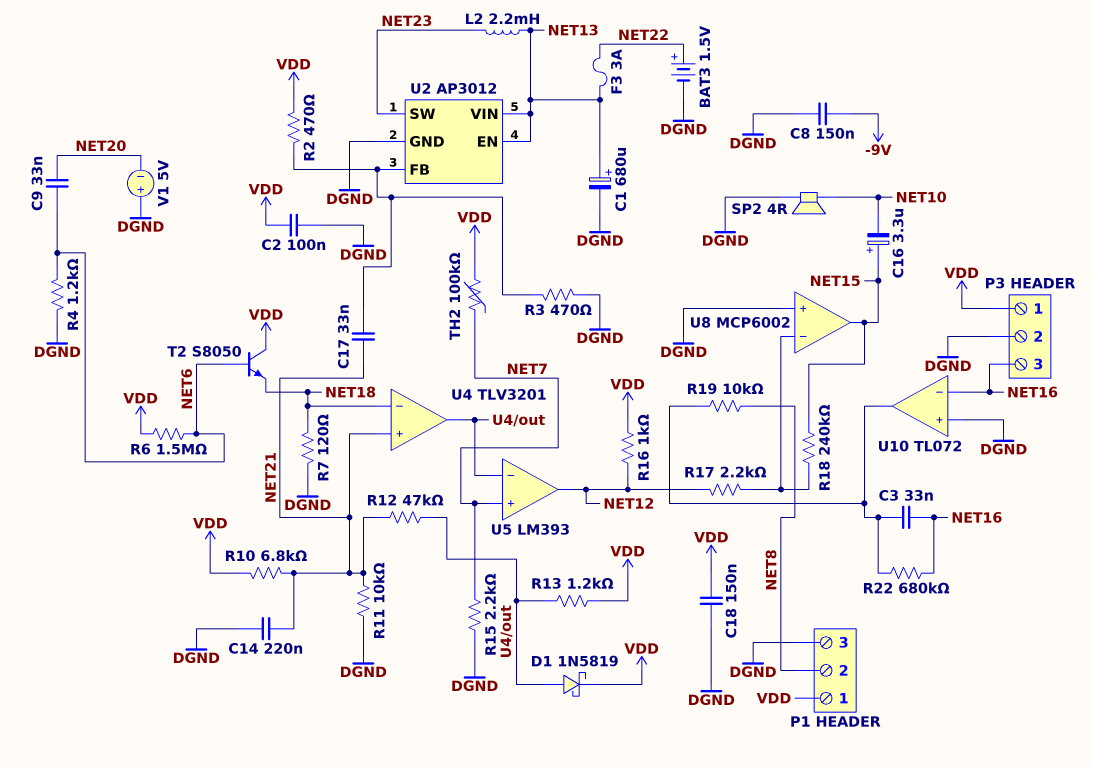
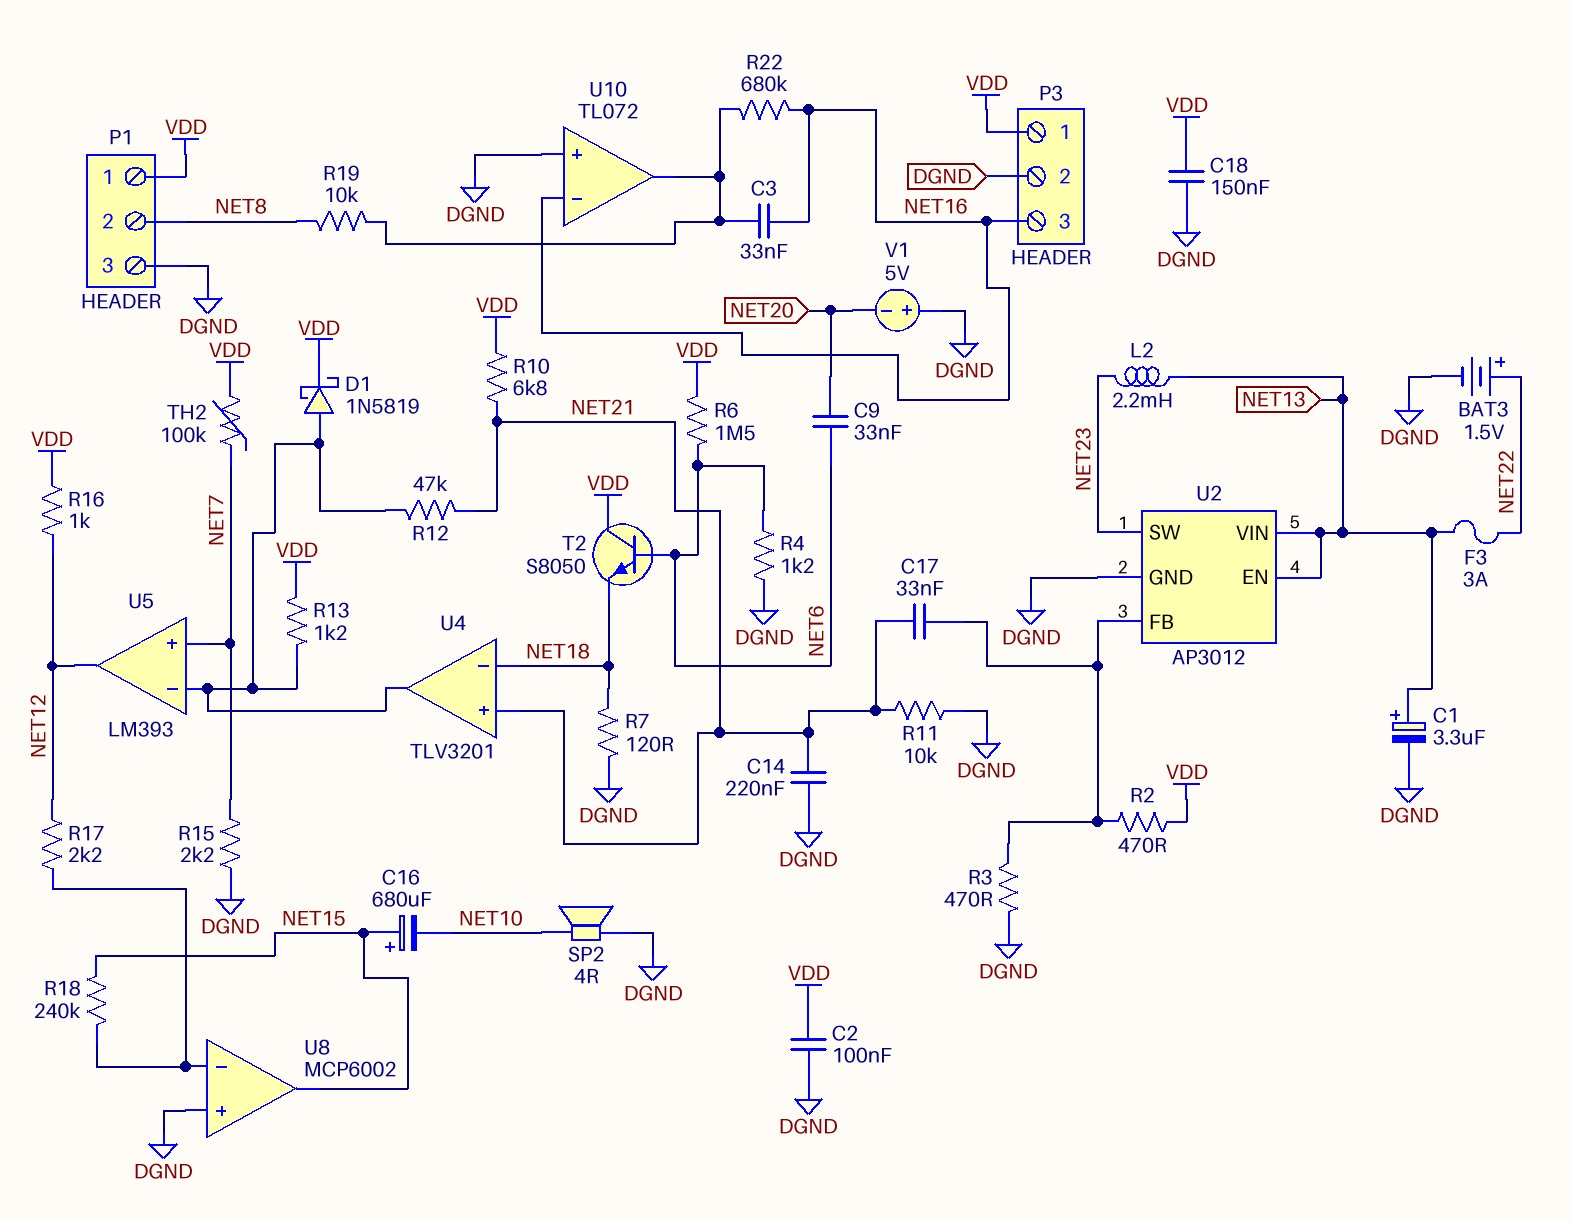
C1: 680uF (plus NET13, minus DGND) -> 3.3uF (plus NET13, minus DGND)
C8: 150nF (-9V, DGND) -> none
C16: 3.3uF (plus NET15, minus NET10) -> 680uF (plus NET15, minus NET10)

